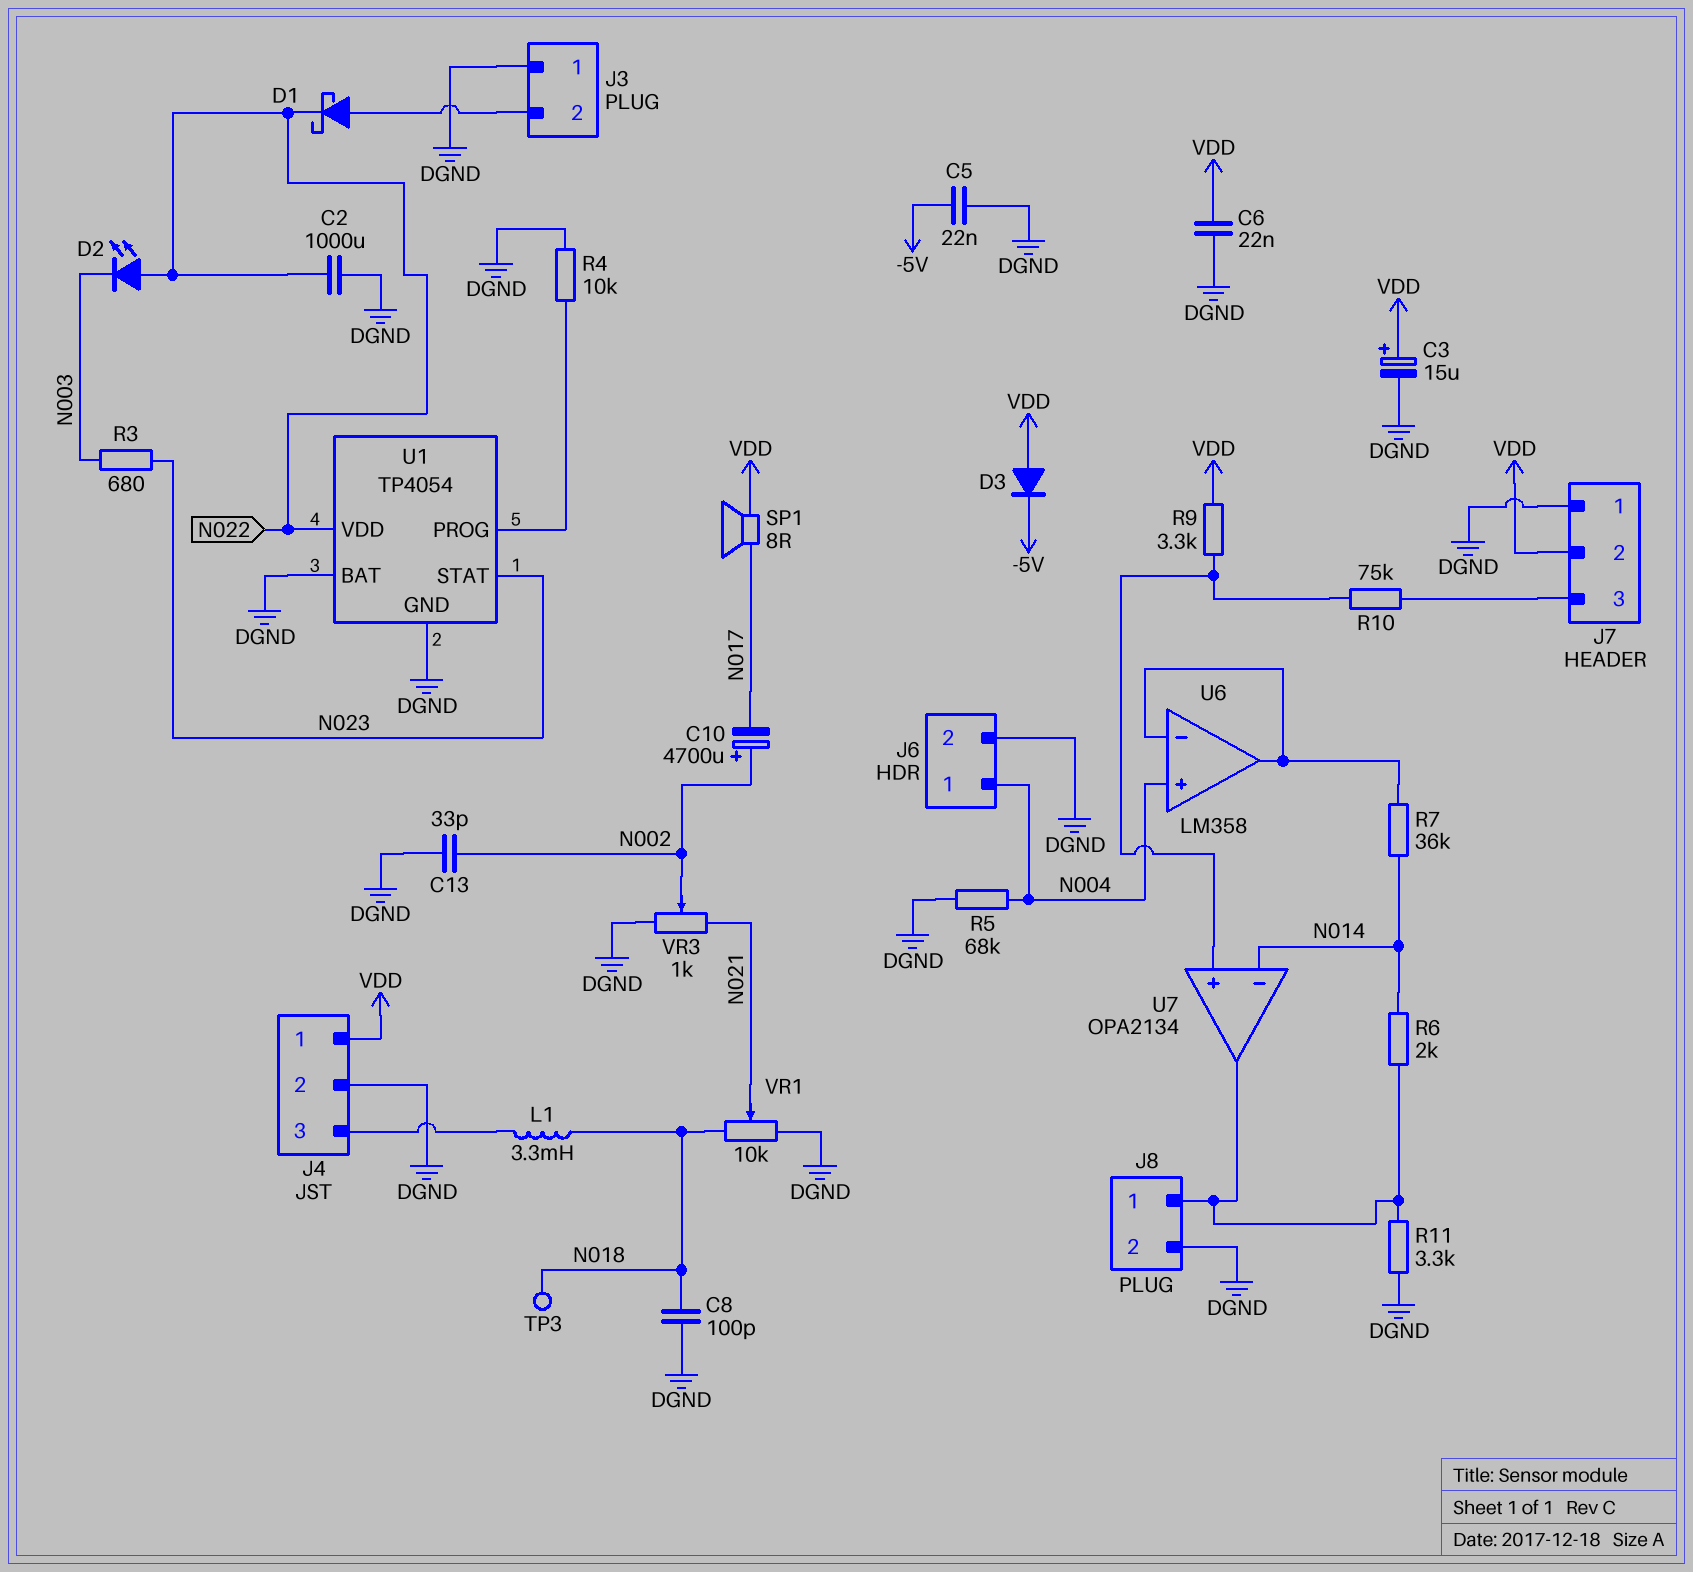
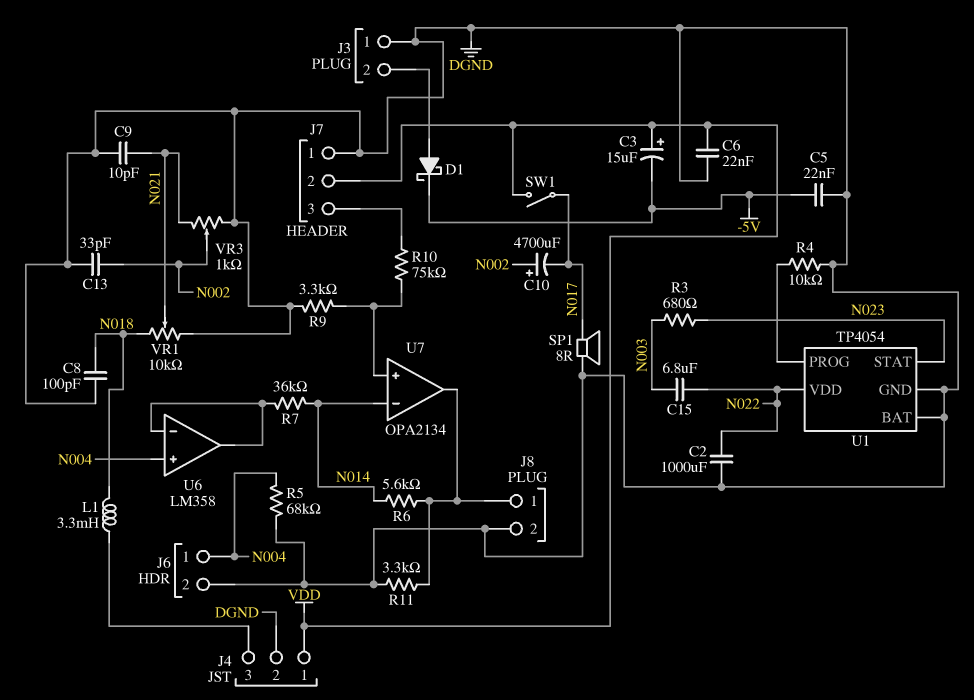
C3: 15uF (plus VDD, minus DGND) -> 15uF (plus VDD, minus -5V)
C9: none -> 10pF (DGND, N021)
C15: none -> 6.8uF (N003, N022)
D1: schottky (A J3/2, K N022) -> schottky (A J3/2, K -5V)
D2: LED (A N022, K N003) -> none
D3: diode (A VDD, K -5V) -> none
R6: 2k (J8/1, N014) -> 5.6k (J8/1, N014)
R9: 3.3k (U7/in+, VDD) -> 3.3k (DGND, U7/in+)
SP1: speaker 8R (N017, VDD) -> speaker 8R (DGND, N017)
SW1: none -> switch (N017, VDD)
TP3: test point (N018) -> none

